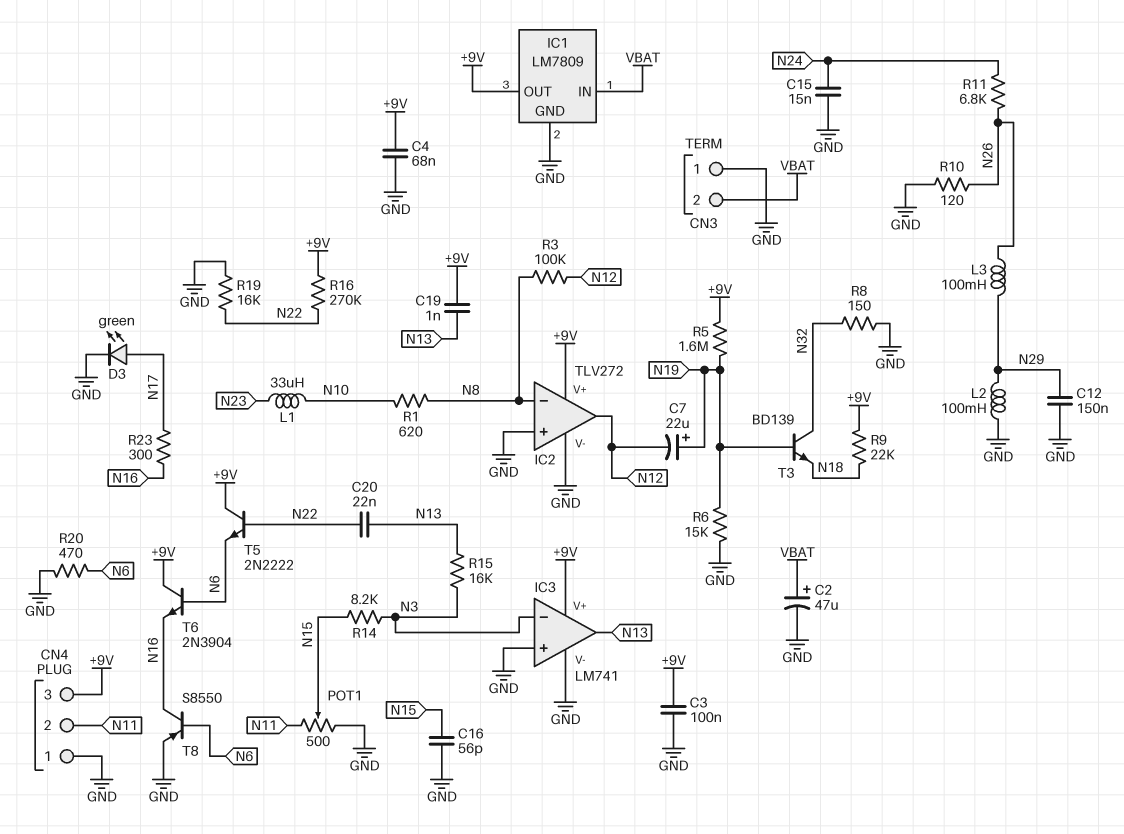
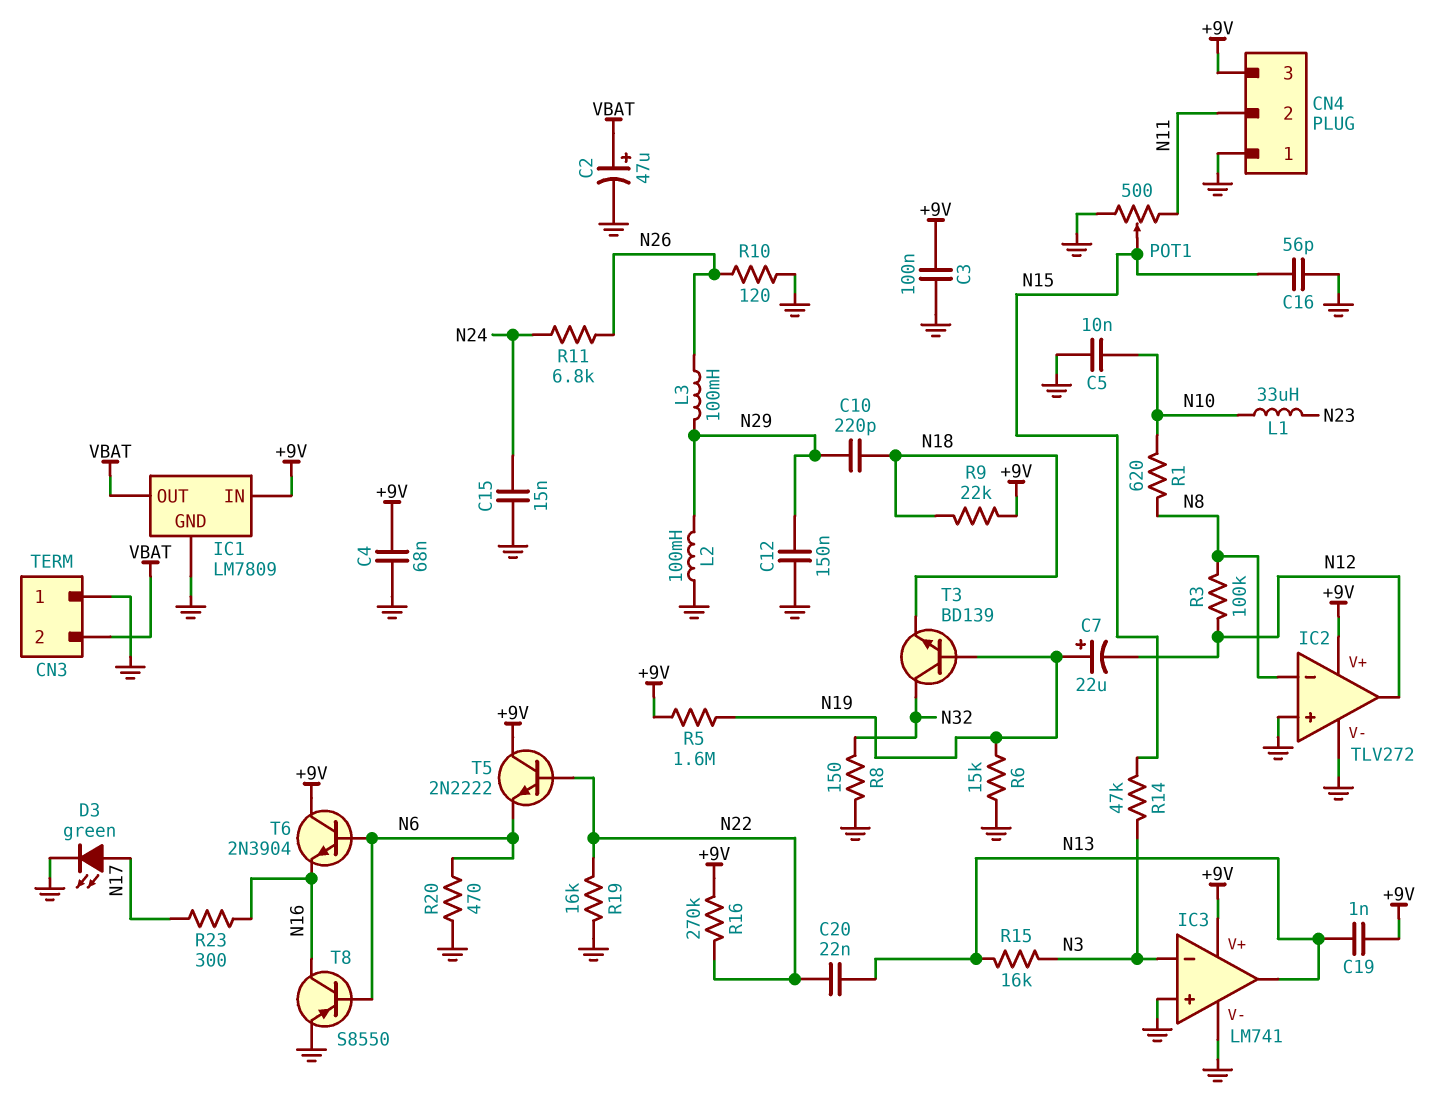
C5: none -> 10nF (GND, N10)
C10: none -> 220pF (N18, N29)
IC1 pin IN: VBAT -> +9V
IC1 pin OUT: +9V -> VBAT
R14: 8.2k (N3, N15) -> 47k (N3, N15)

